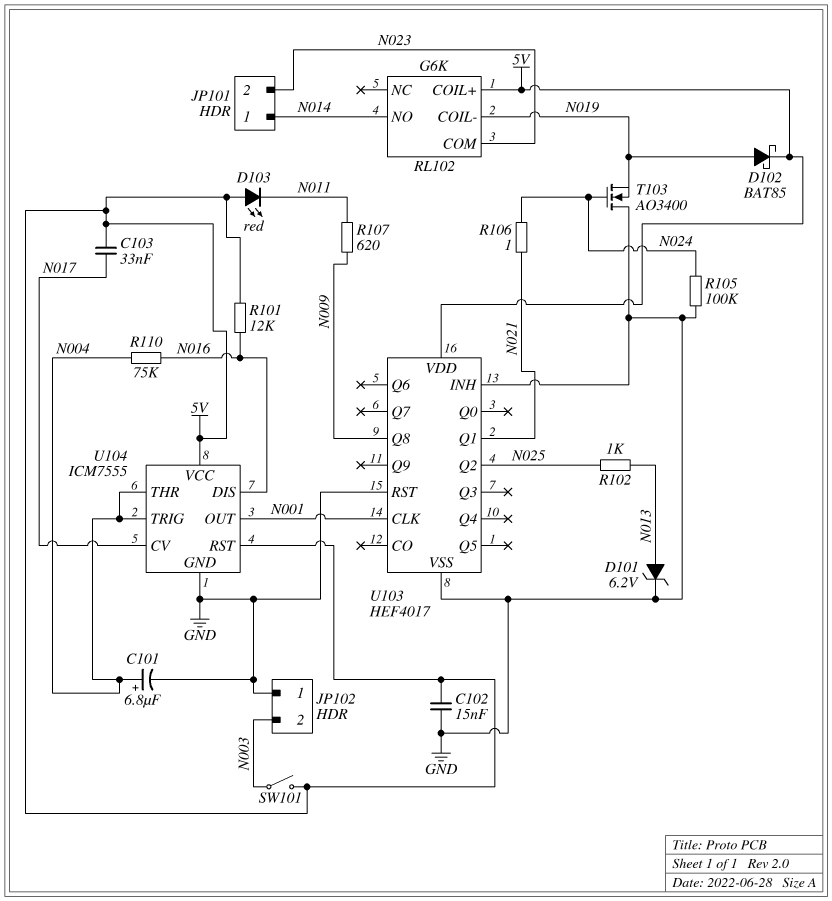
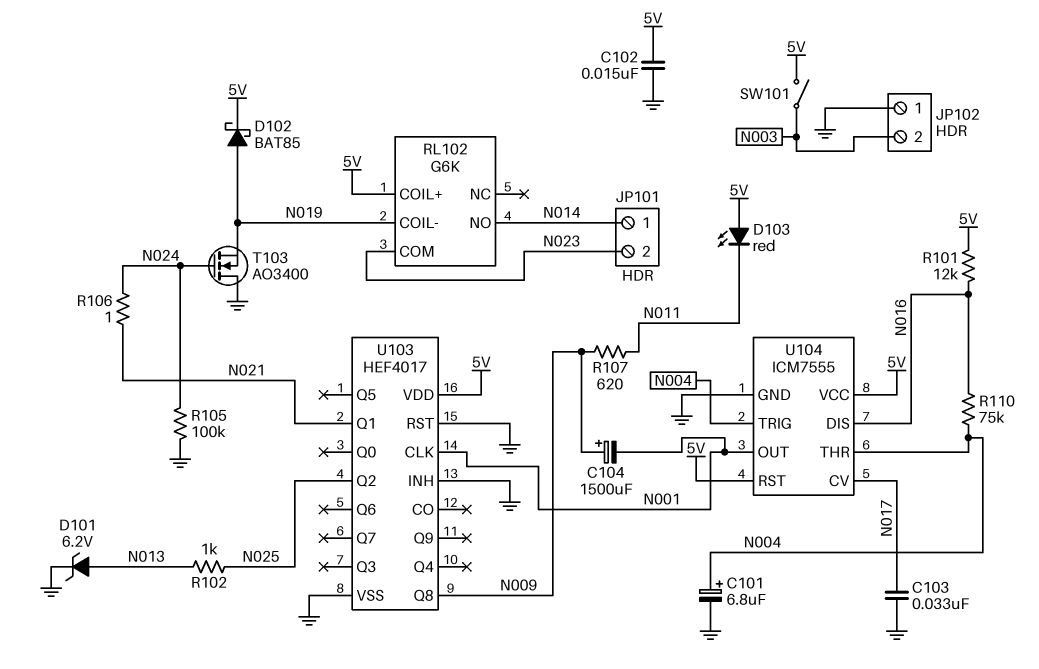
C103: 33nF (5V, N017) -> 33nF (GND, N017)
C104: none -> 1500uF (plus N009, minus N001)

